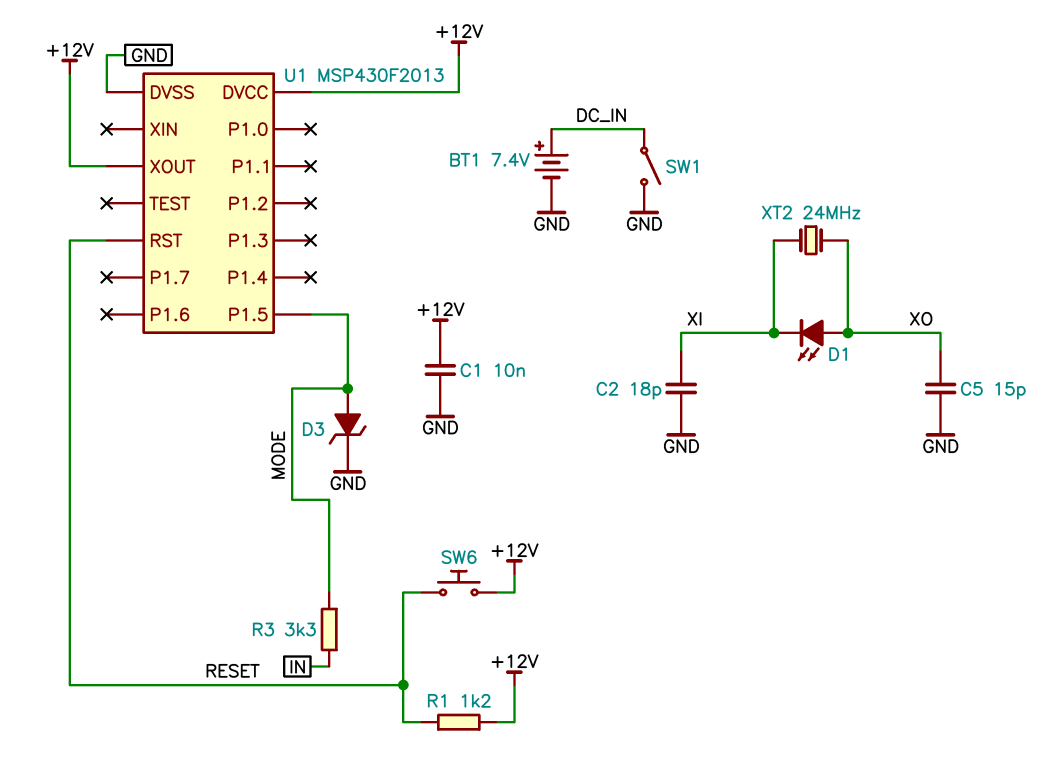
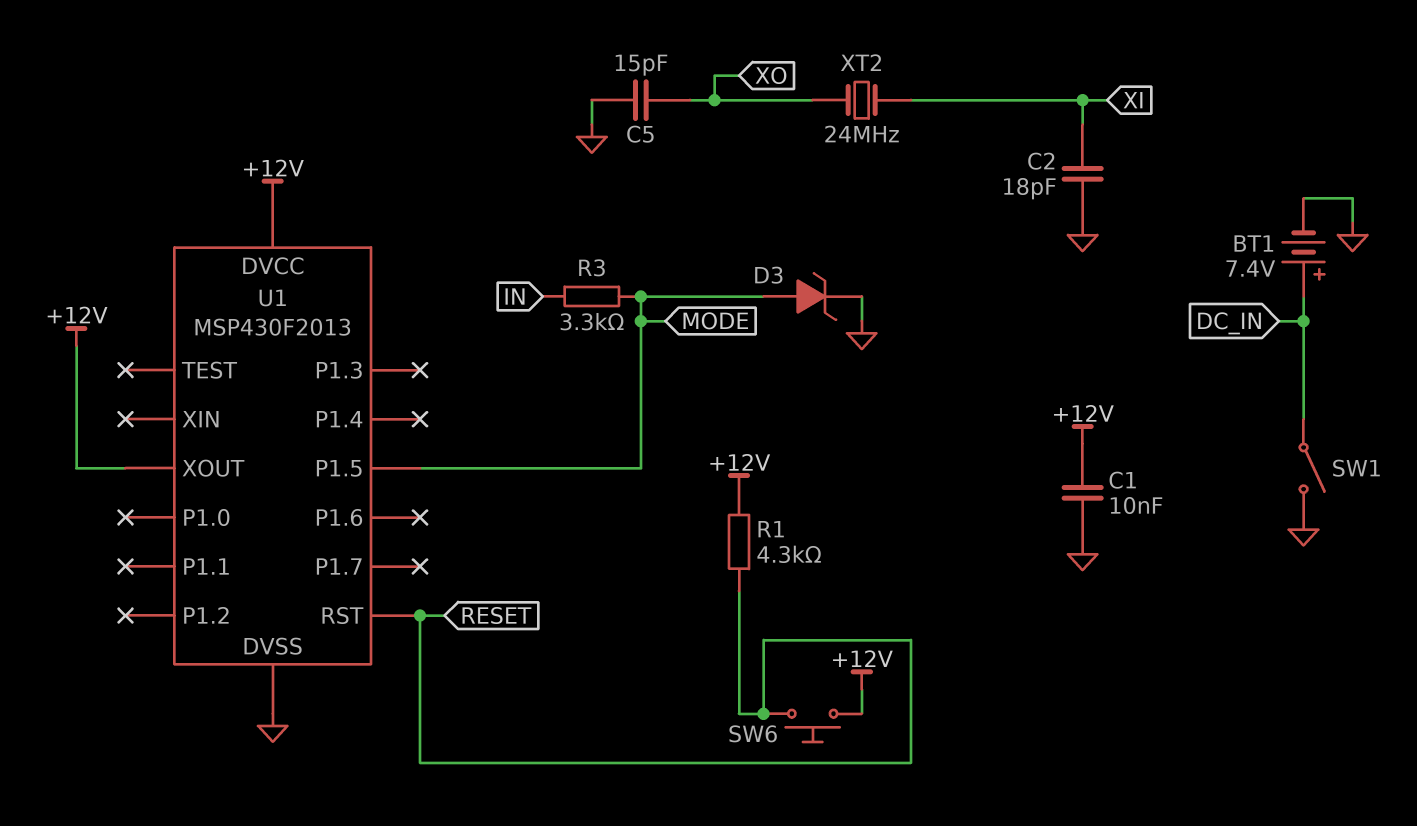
D1: LED (A XO, K XI) -> none
R1: 1.2k (+12V, RESET) -> 4.3k (+12V, RESET)

